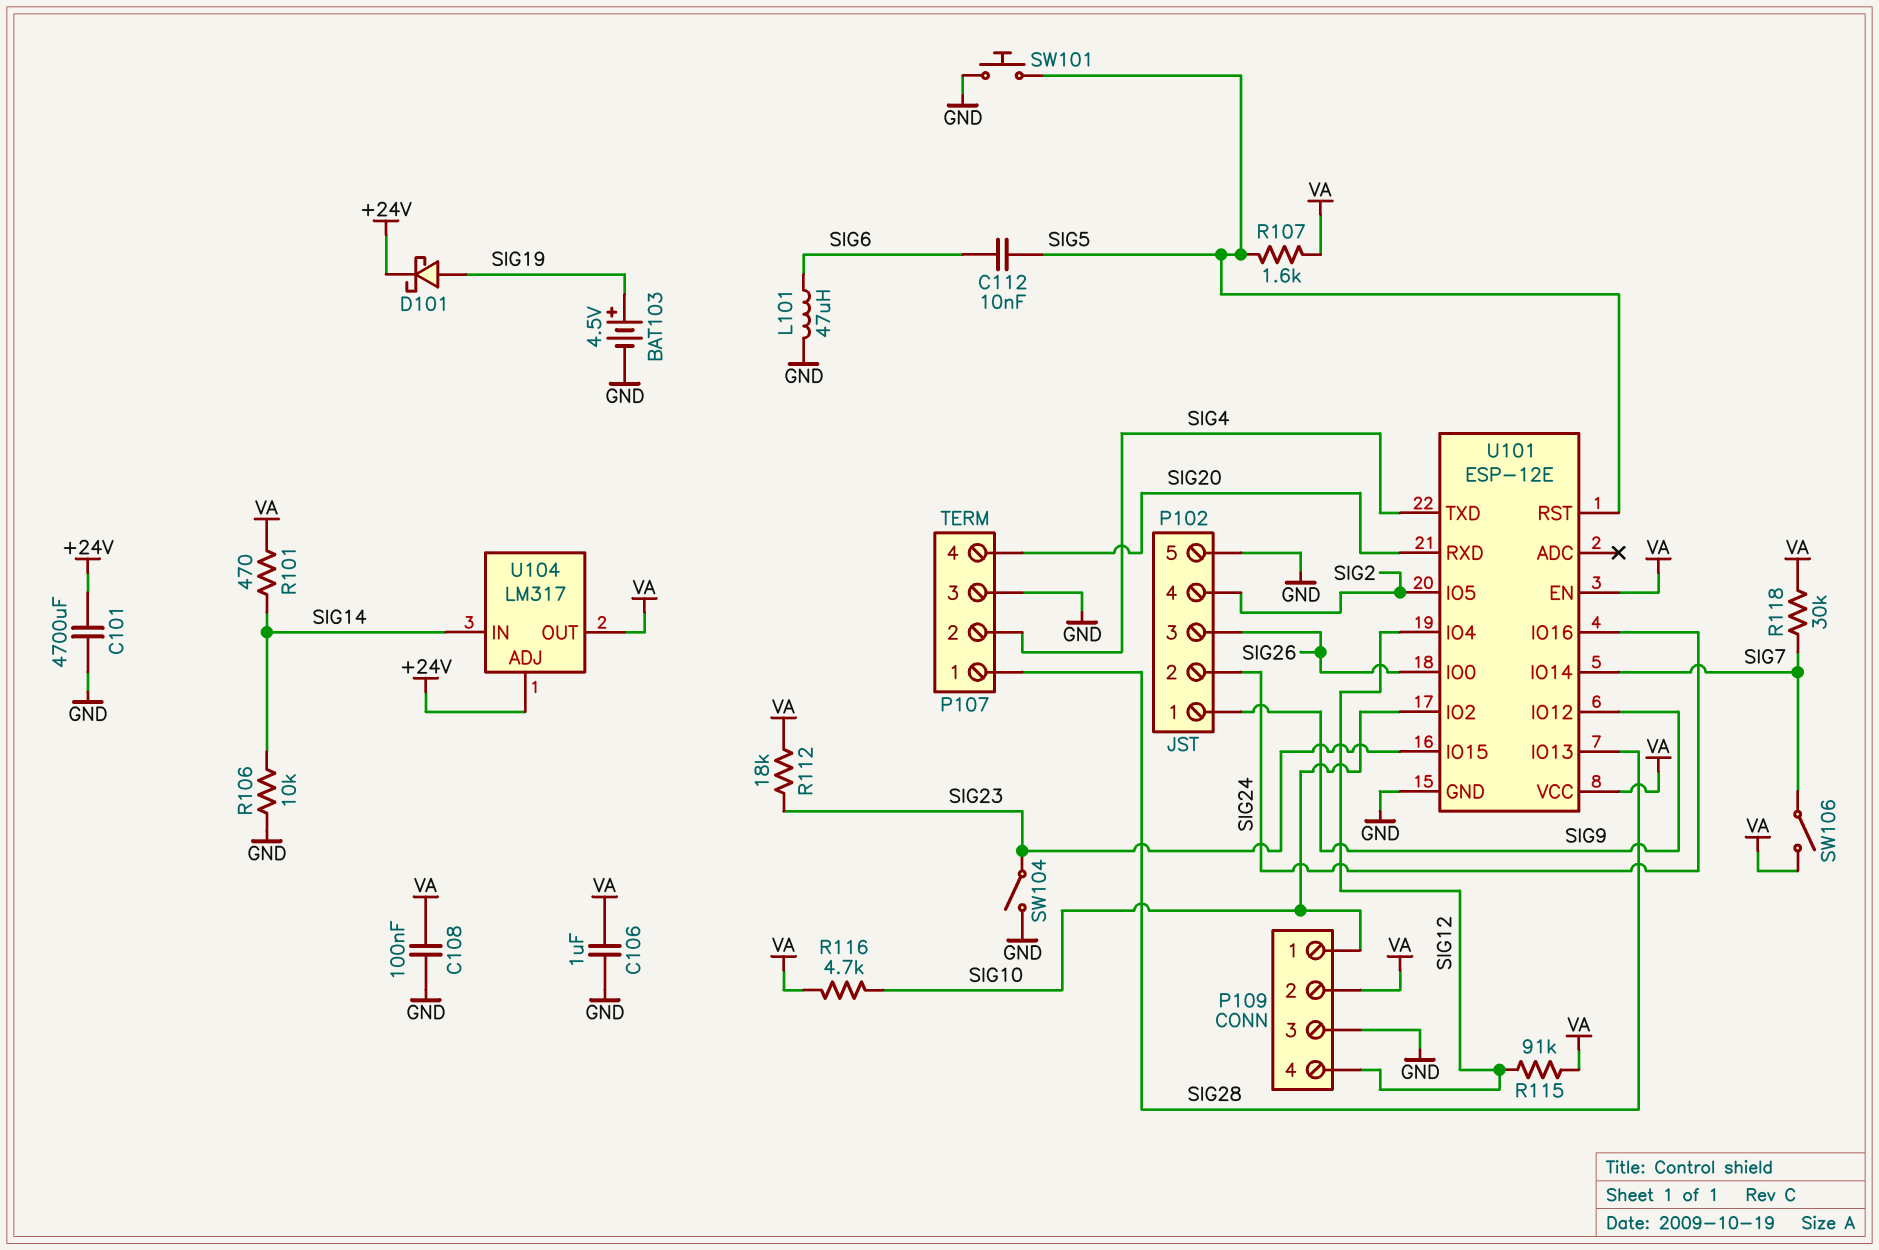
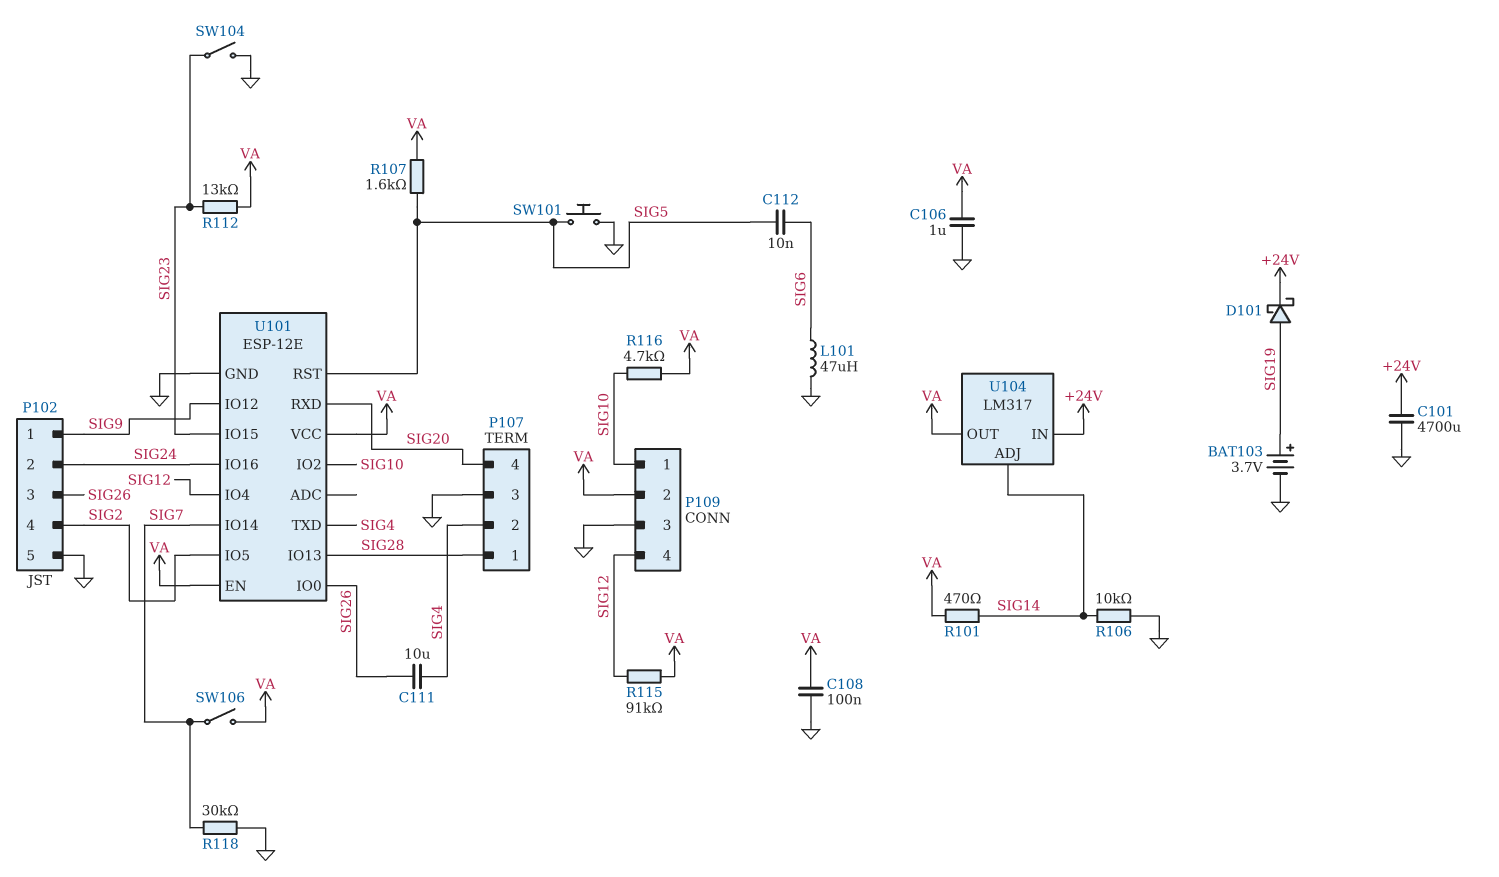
BAT103: 4.5V (plus SIG19, minus GND) -> 3.7V (plus SIG19, minus GND)
C111: none -> 10uF (SIG4, SIG26)
R112: 18k (SIG23, VA) -> 13k (SIG23, VA)
R118: 30k (SIG7, VA) -> 30k (GND, SIG7)
U104 pin ADJ: +24V -> SIG14
U104 pin IN: SIG14 -> +24V

